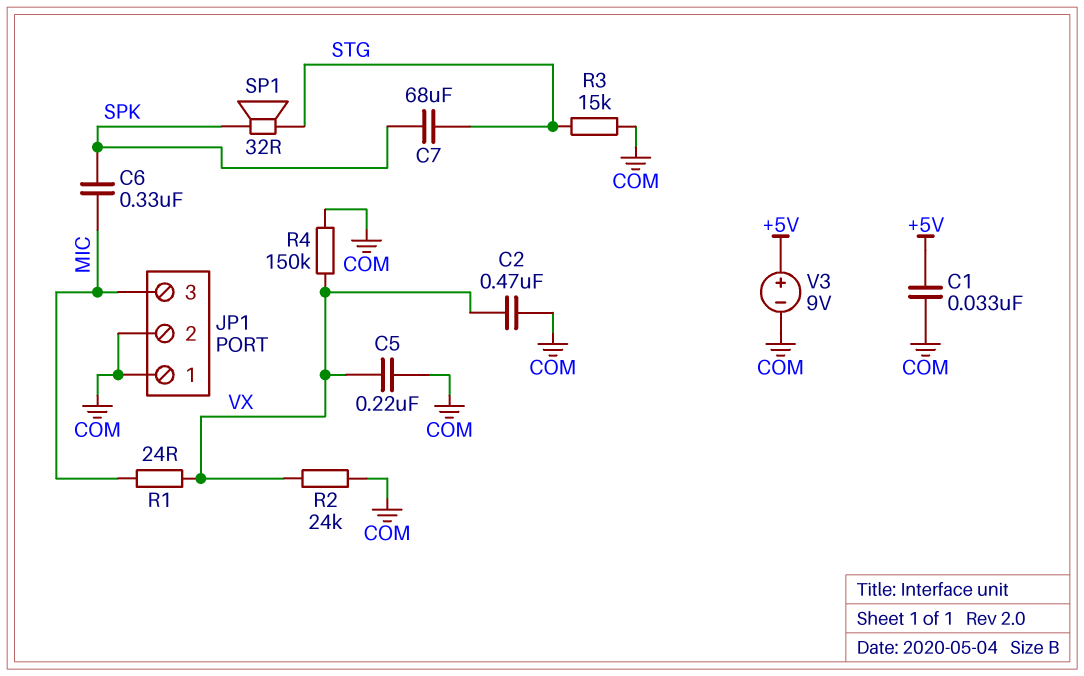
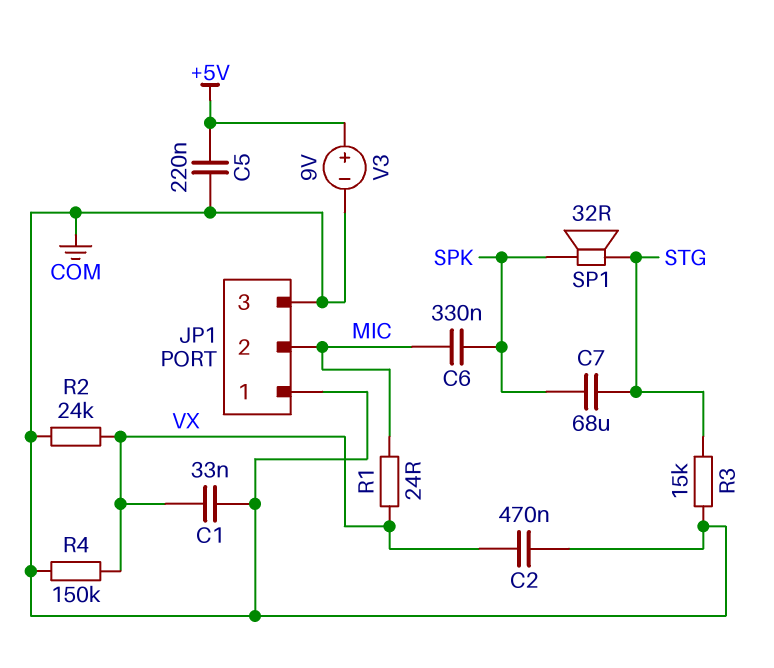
C1: 33nF (+5V, COM) -> 33nF (COM, VX)
C5: 220nF (COM, VX) -> 220nF (+5V, COM)
JP1 pin 2: COM -> MIC
JP1 pin 3: MIC -> COM

